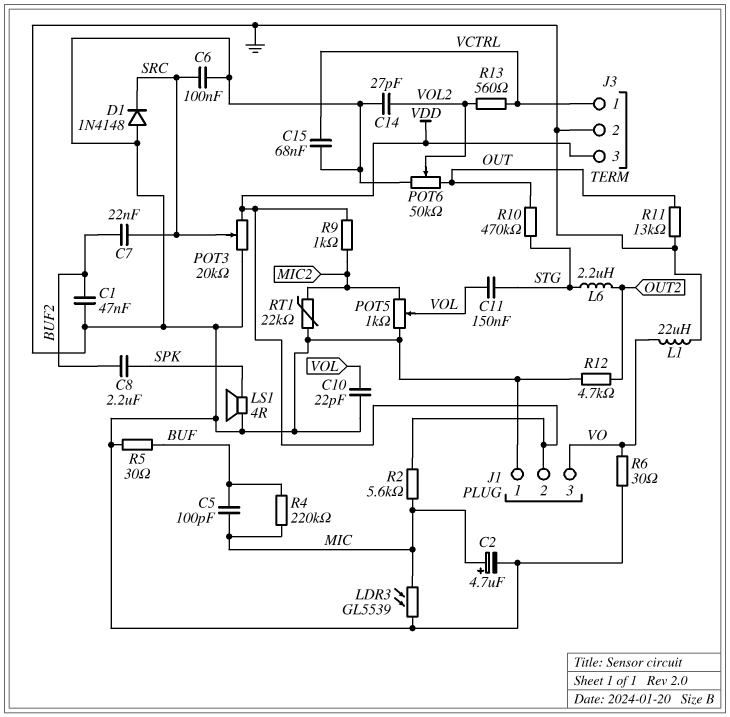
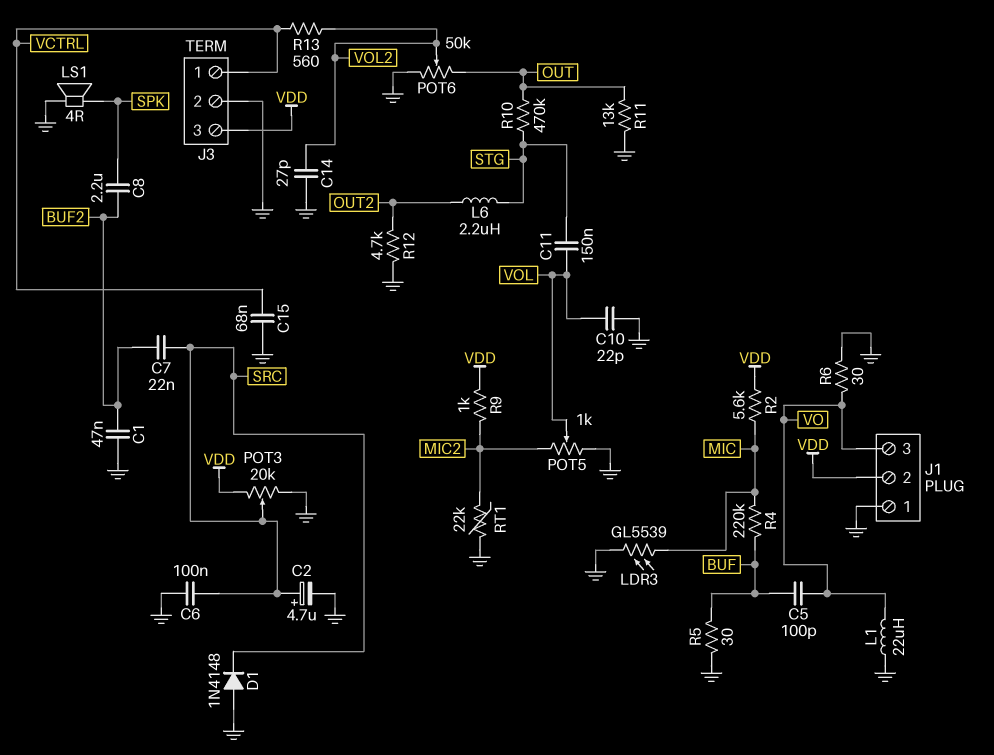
C2: 4.7uF (plus MIC, minus GND) -> 4.7uF (plus SRC, minus GND)
C5: 100pF (BUF, MIC) -> 100pF (BUF, VO)

